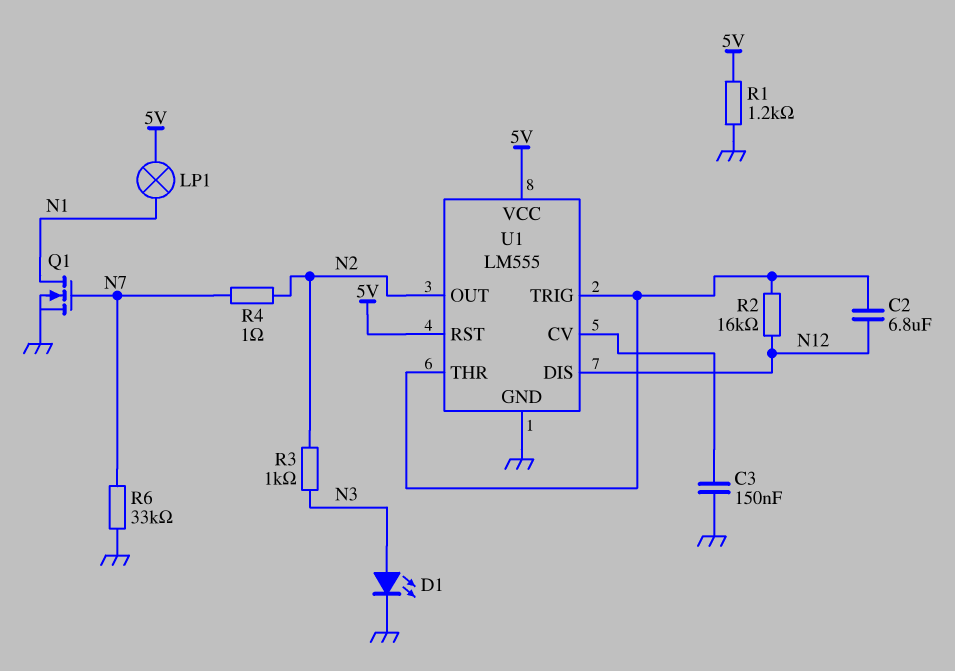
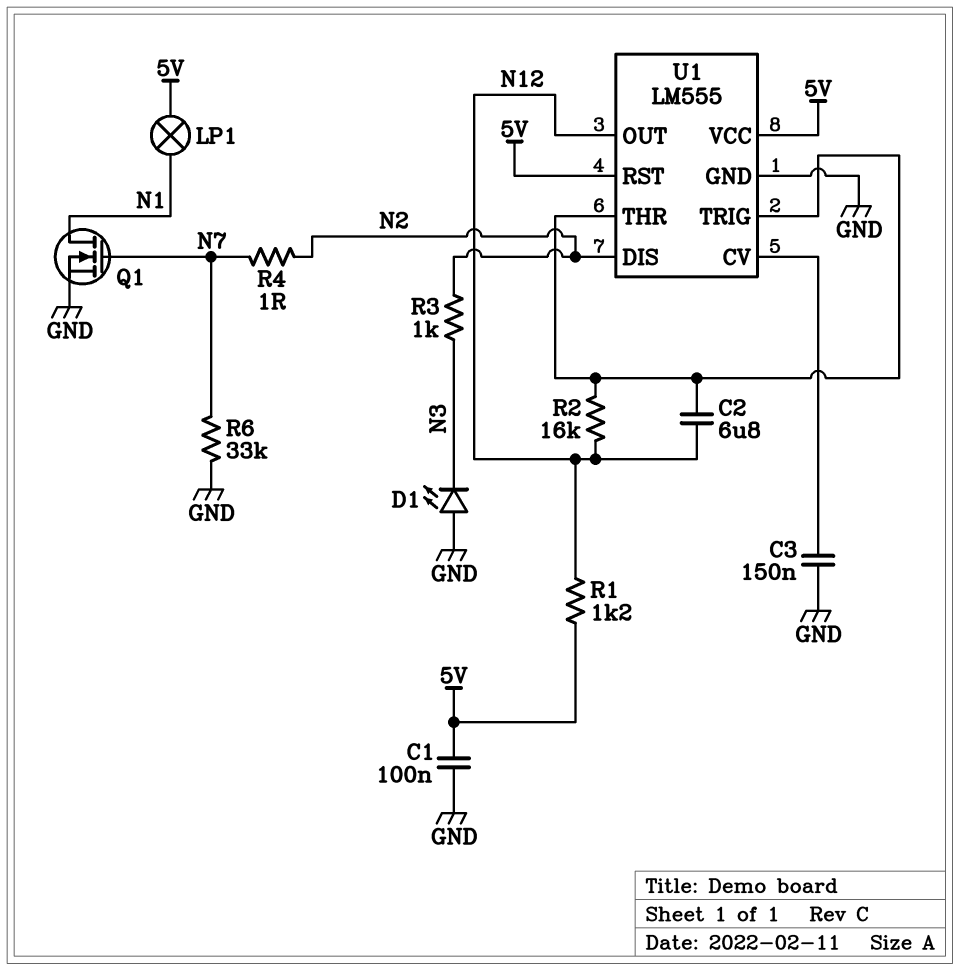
C1: none -> 100nF (5V, GND)
D1: LED (A N3, K GND) -> LED (A GND, K N3)
R1: 1.2k (5V, GND) -> 1.2k (5V, N12)
U1 pin DIS: N12 -> N2
U1 pin OUT: N2 -> N12

